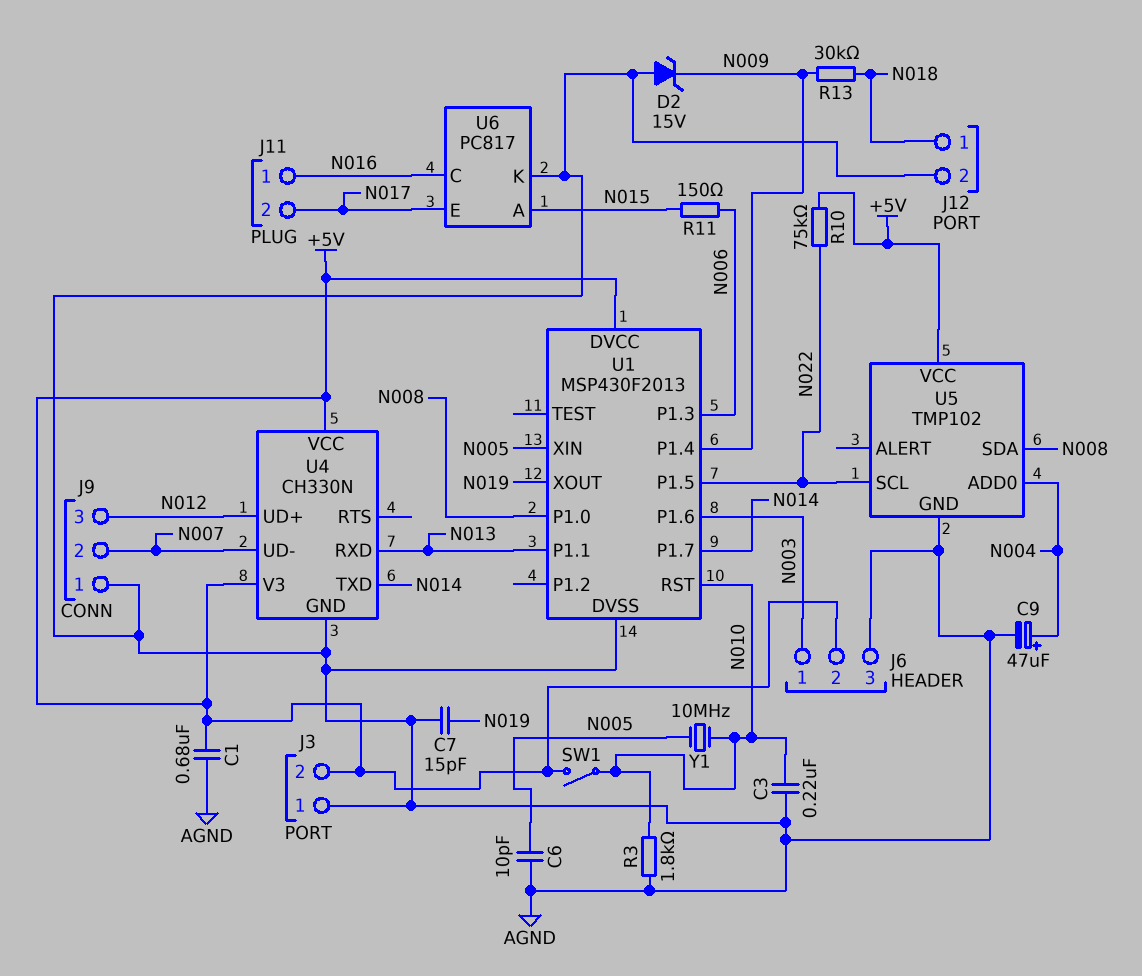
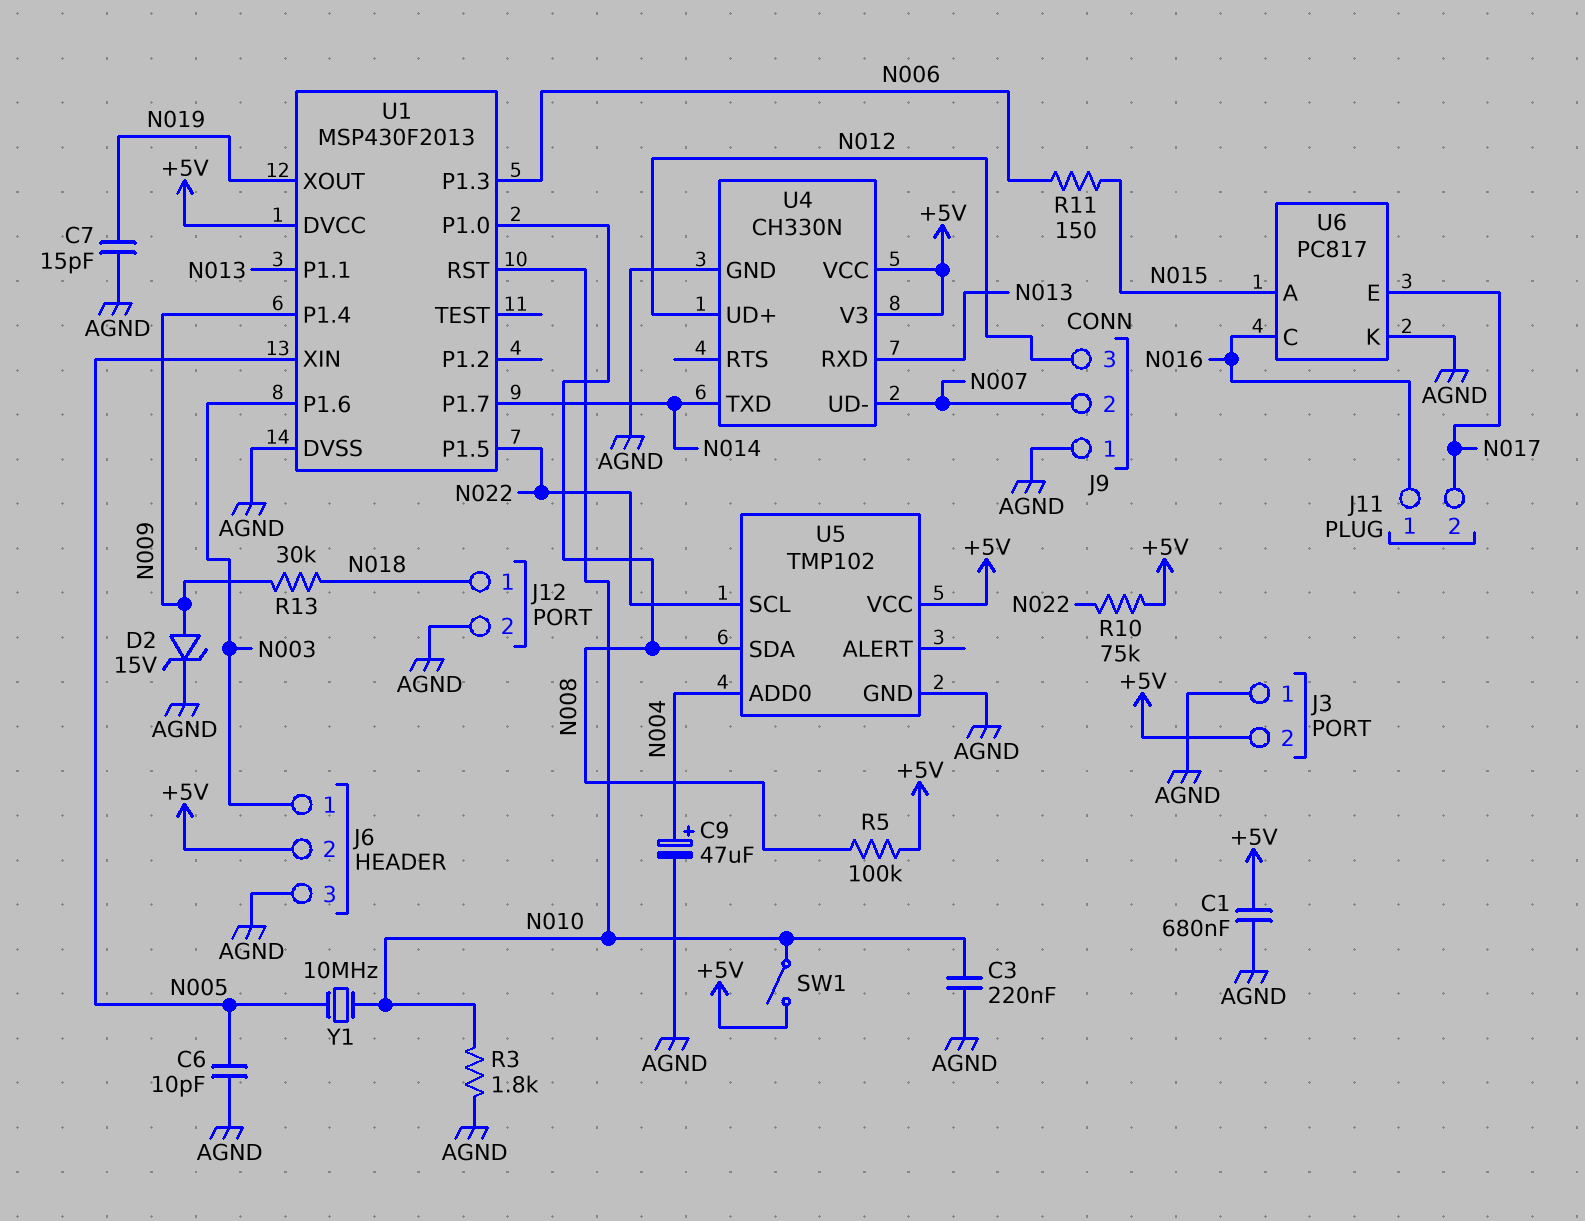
D2: zener 15V (A AGND, K N009) -> zener 15V (A N009, K AGND)
R5: none -> 100k (+5V, N008)

